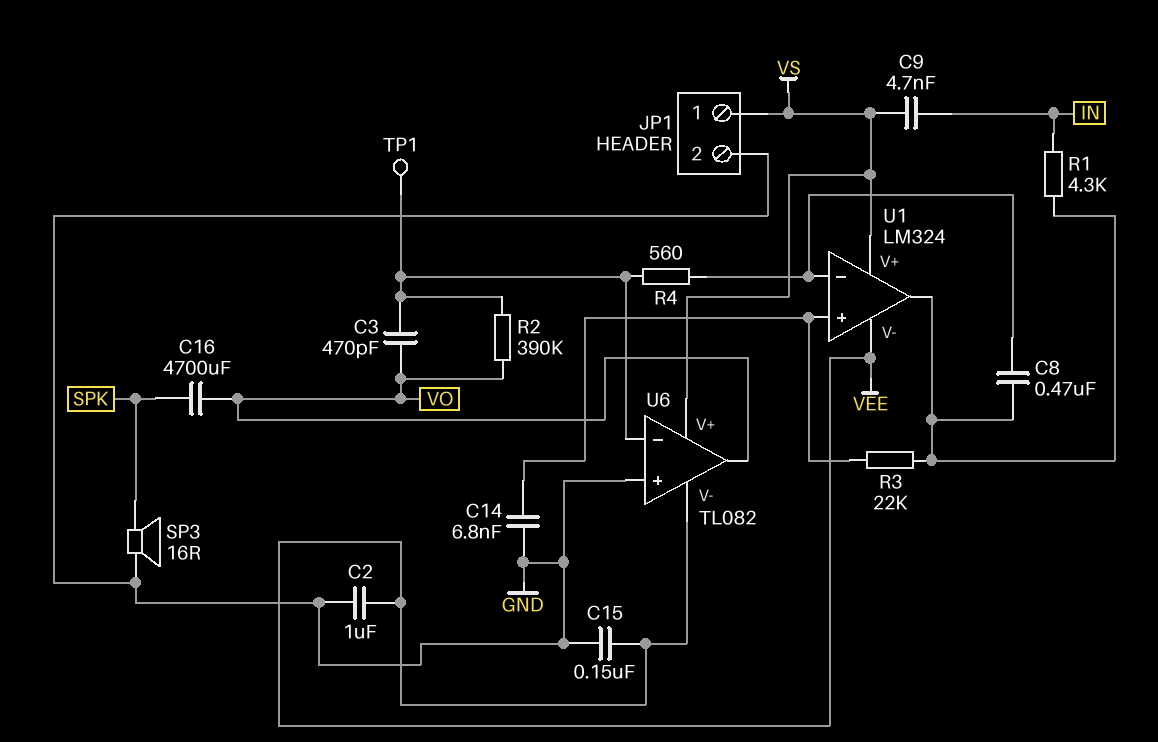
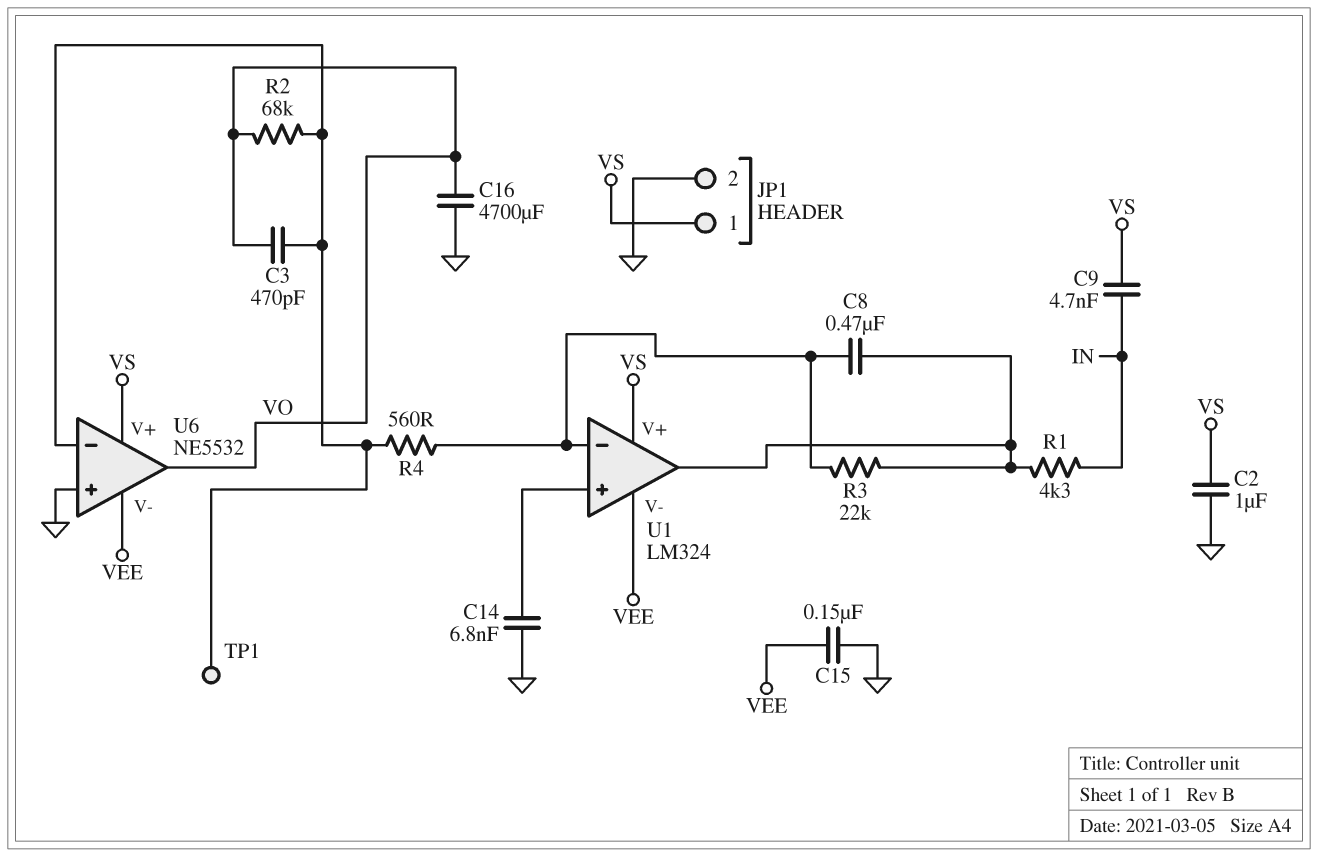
C2: 1uF (GND, VEE) -> 1uF (GND, VS)
C16: 4700uF (SPK, VO) -> 4700uF (GND, VO)
R2: 390k (U6/in-, VO) -> 68k (U6/in-, VO)
R3: 22k (U1/in+, U1/out) -> 22k (U1/in-, U1/out)
SP3: speaker 16R (GND, SPK) -> none
U6: TL082 -> NE5532

